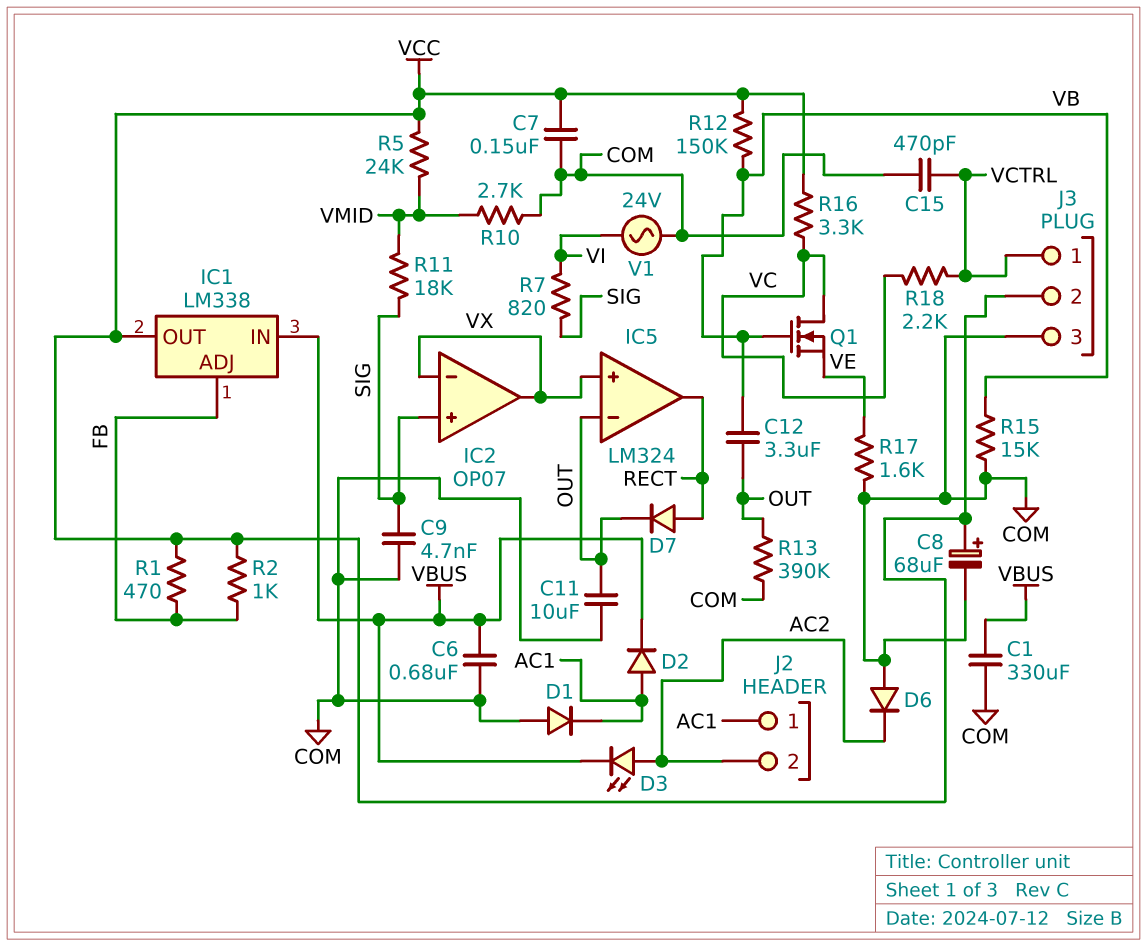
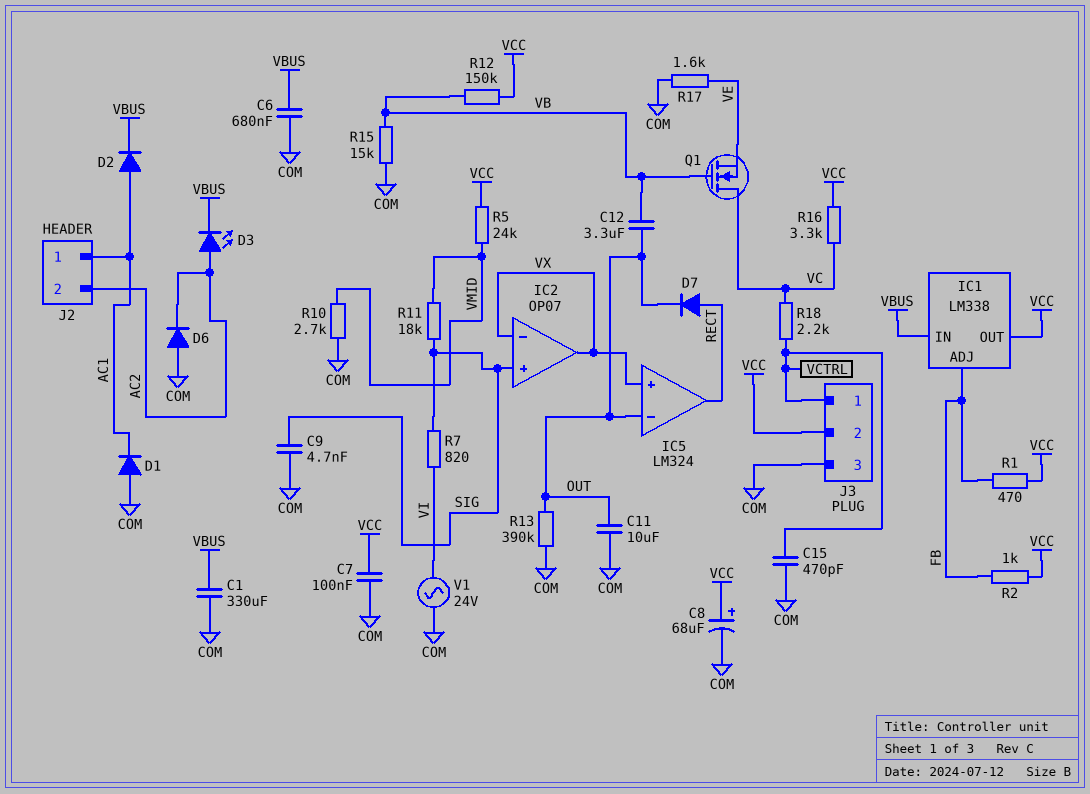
C7: 150nF (COM, VCC) -> 100nF (COM, VCC)

